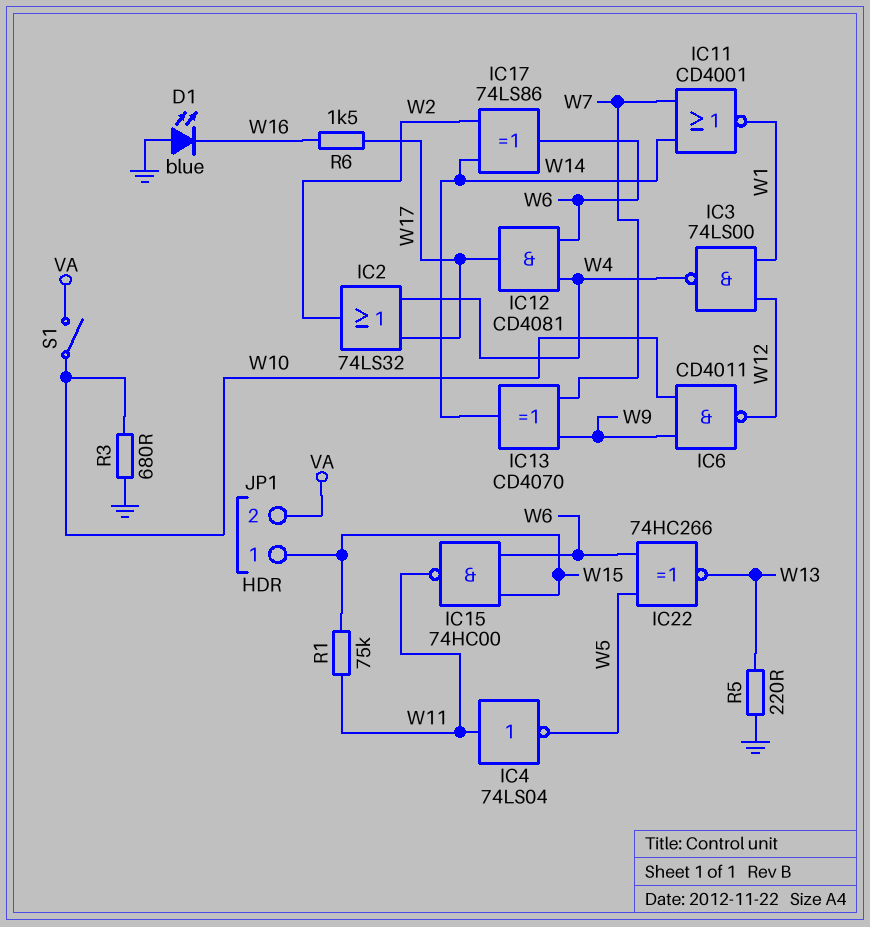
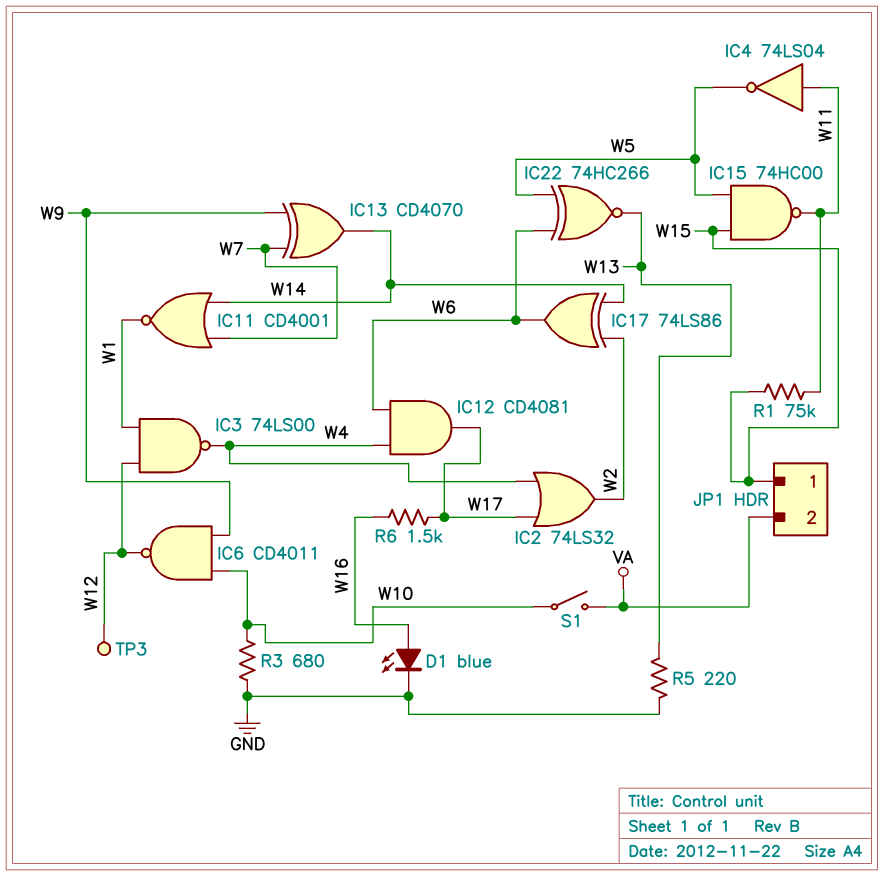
D1: LED blue (A GND, K W16) -> LED blue (A W16, K GND)
IC15: NAND 74HC00 (in W6, in W15, out W11) -> NAND 74HC00 (in W5, in W15, out W11)
TP3: none -> test point (W12)

